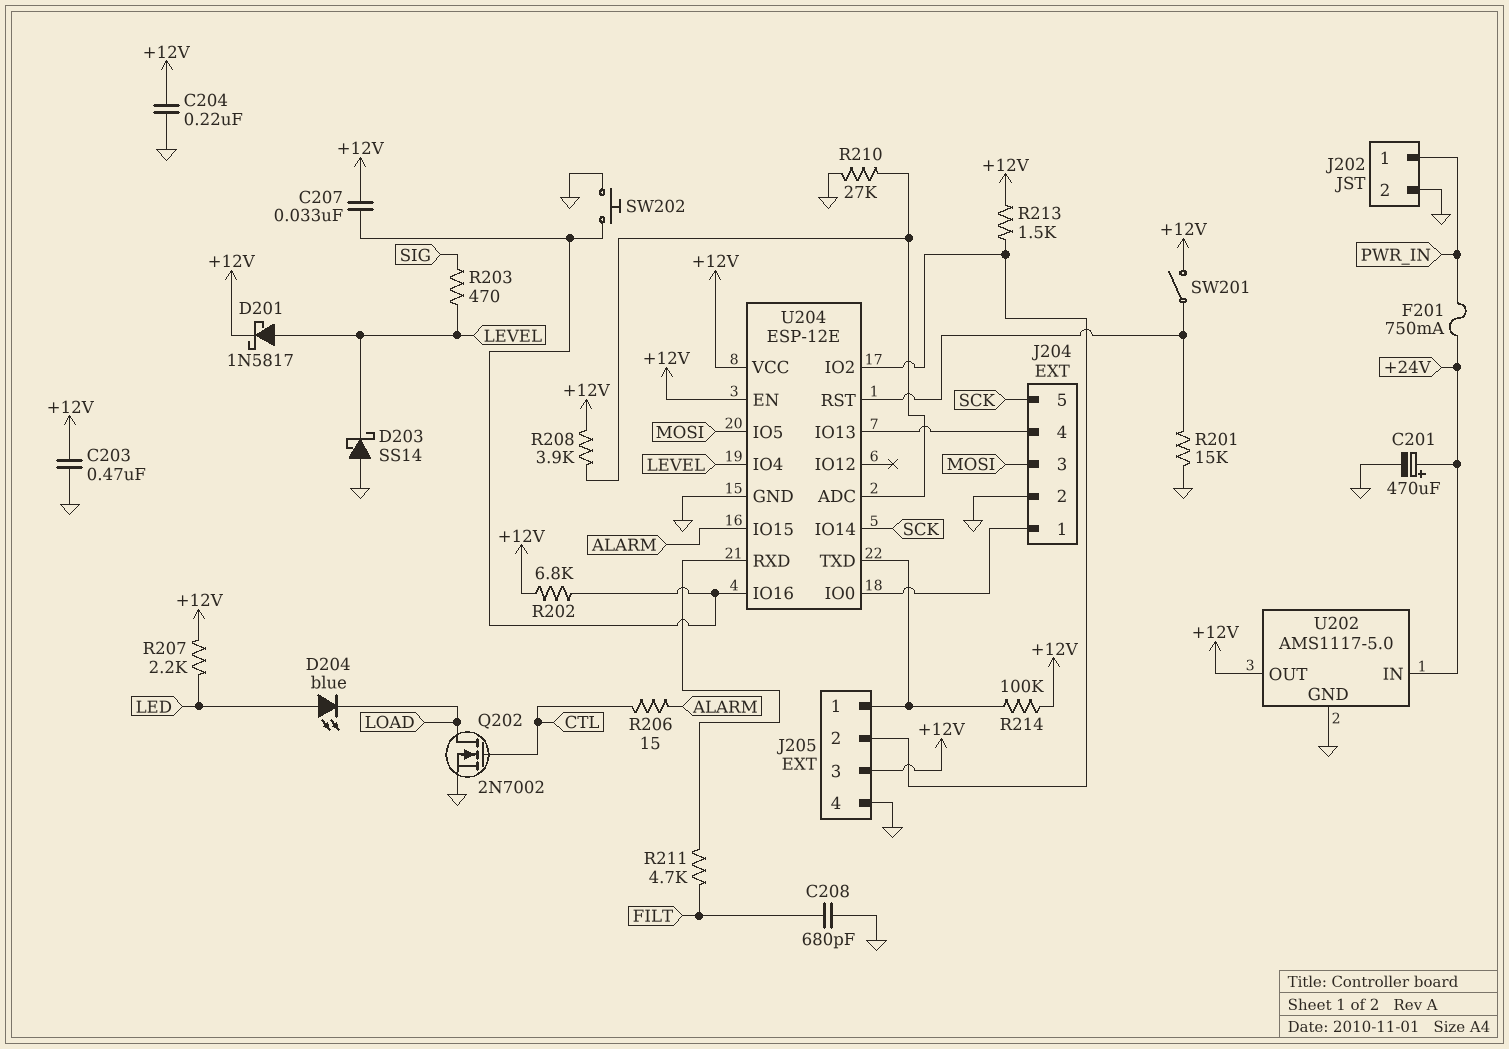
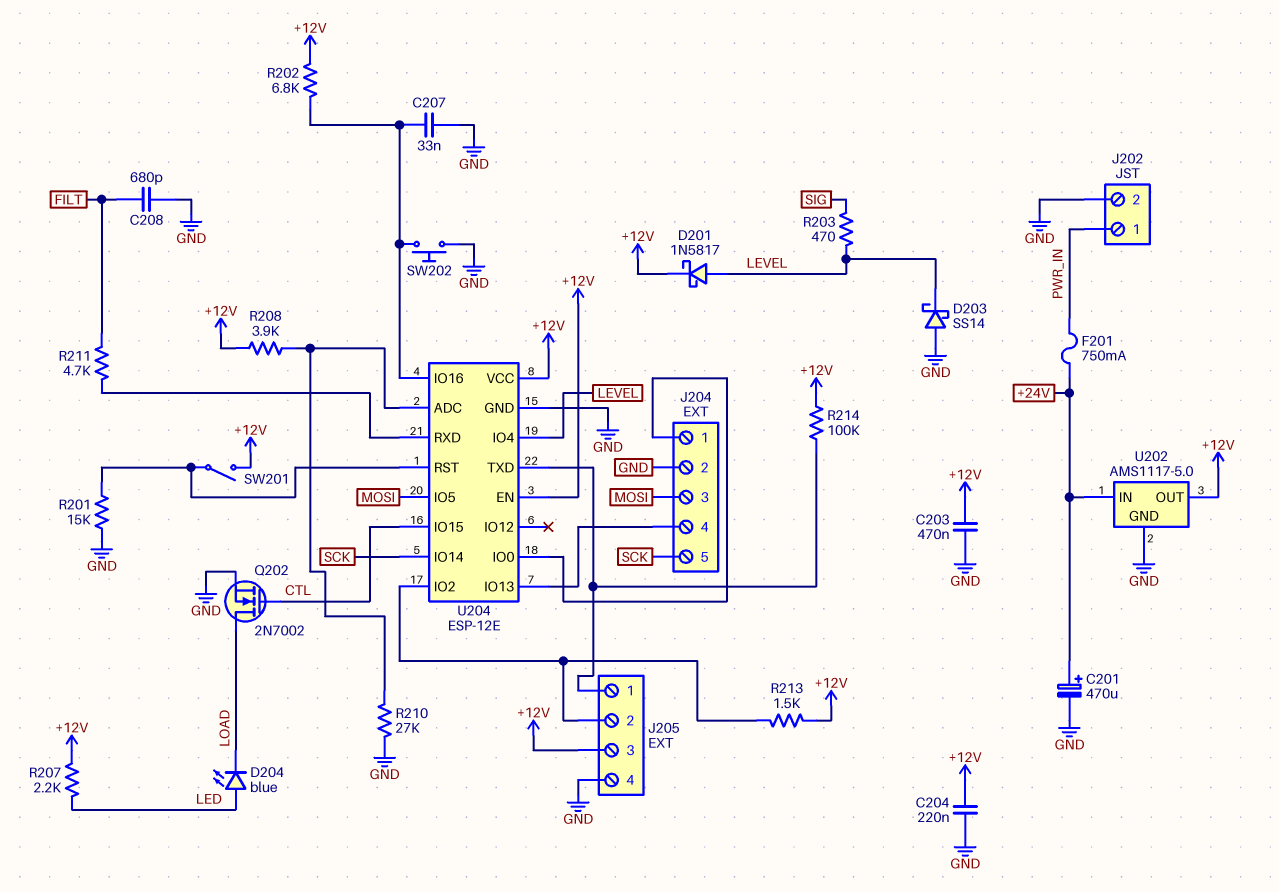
C207: 33nF (+12V, U204/IO16) -> 33nF (GND, U204/IO16)
R206: 15 (ALARM, CTL) -> none
U204 pin IO15: ALARM -> CTL

